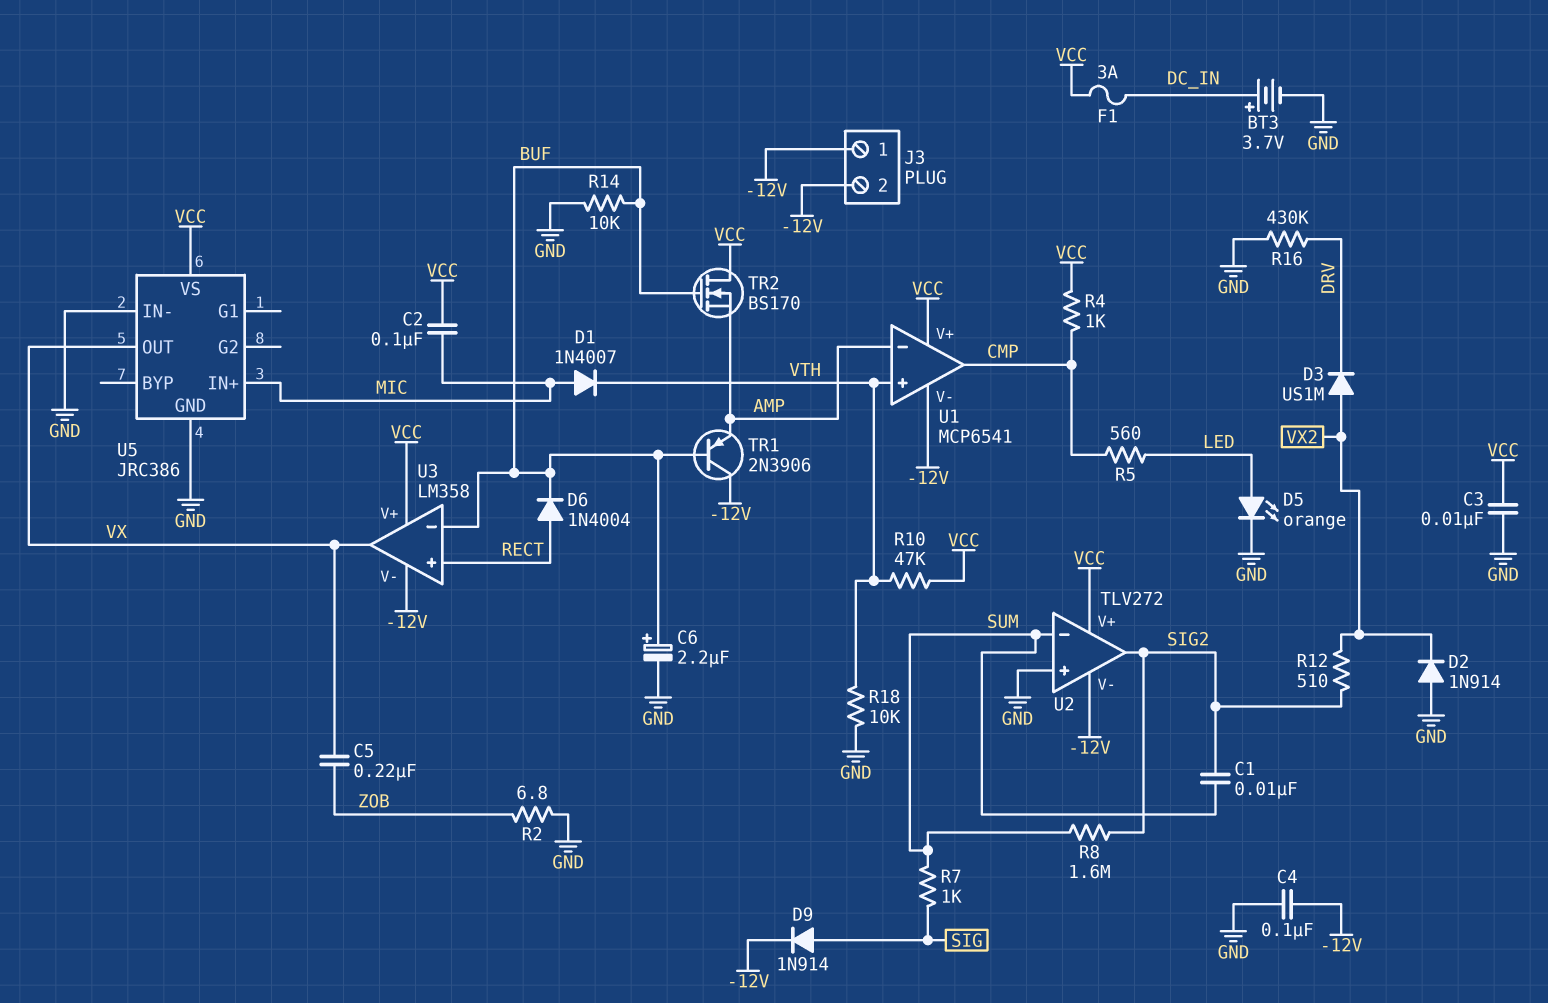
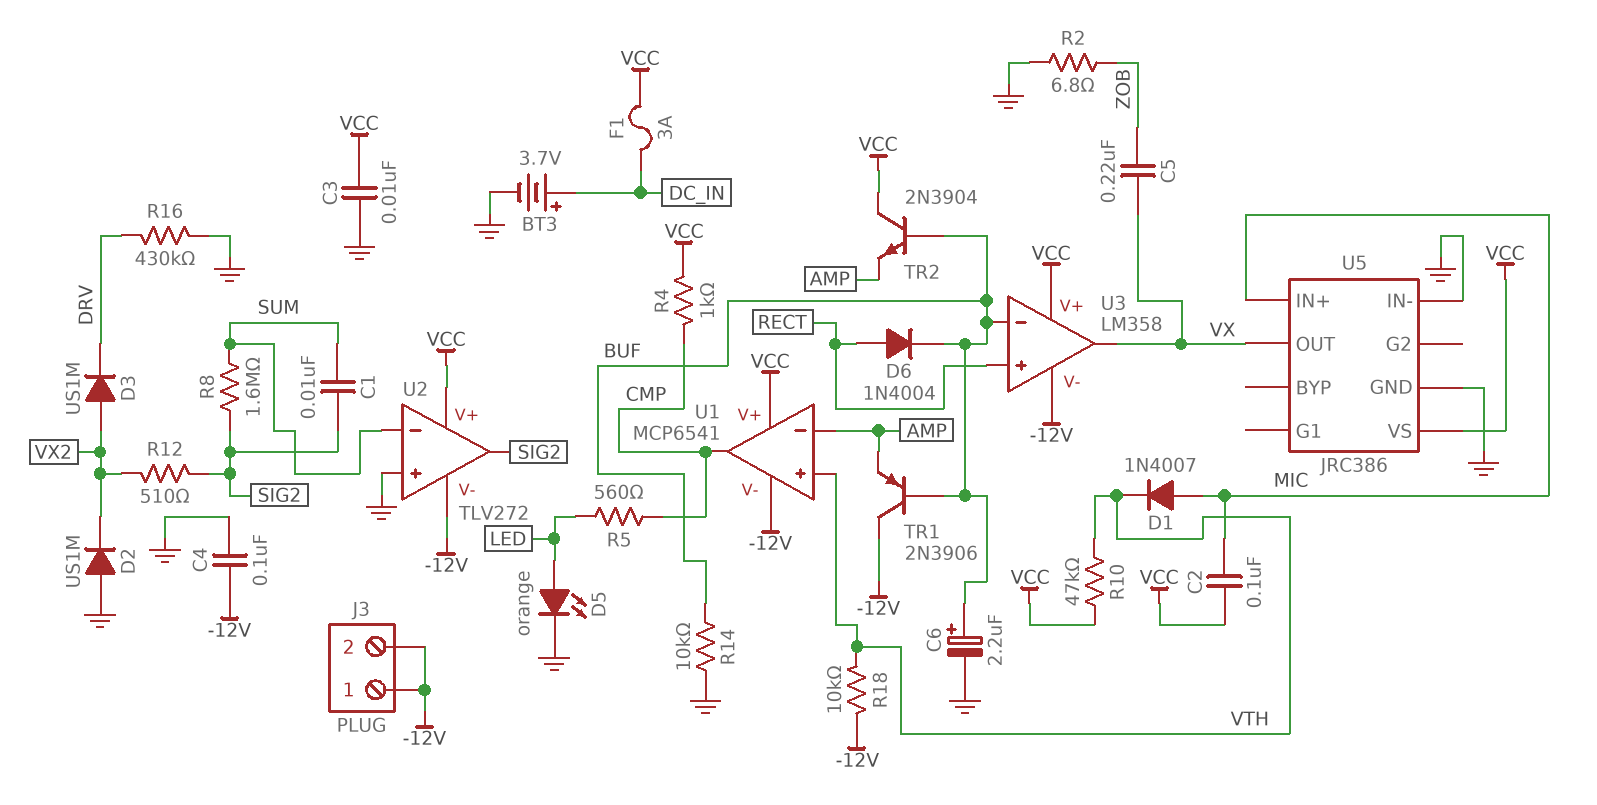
D2: diode 1N914 (A GND, K VX2) -> diode US1M (A GND, K VX2)
D9: diode 1N914 (A SIG, K -12V) -> none
R7: 1k (SIG, SUM) -> none
R18: 10k (GND, VTH) -> 10k (-12V, VTH)
TR2: NMOS BS170 (G BUF, D VCC, S AMP) -> NPN 2N3904 (B BUF, C VCC, E AMP)

